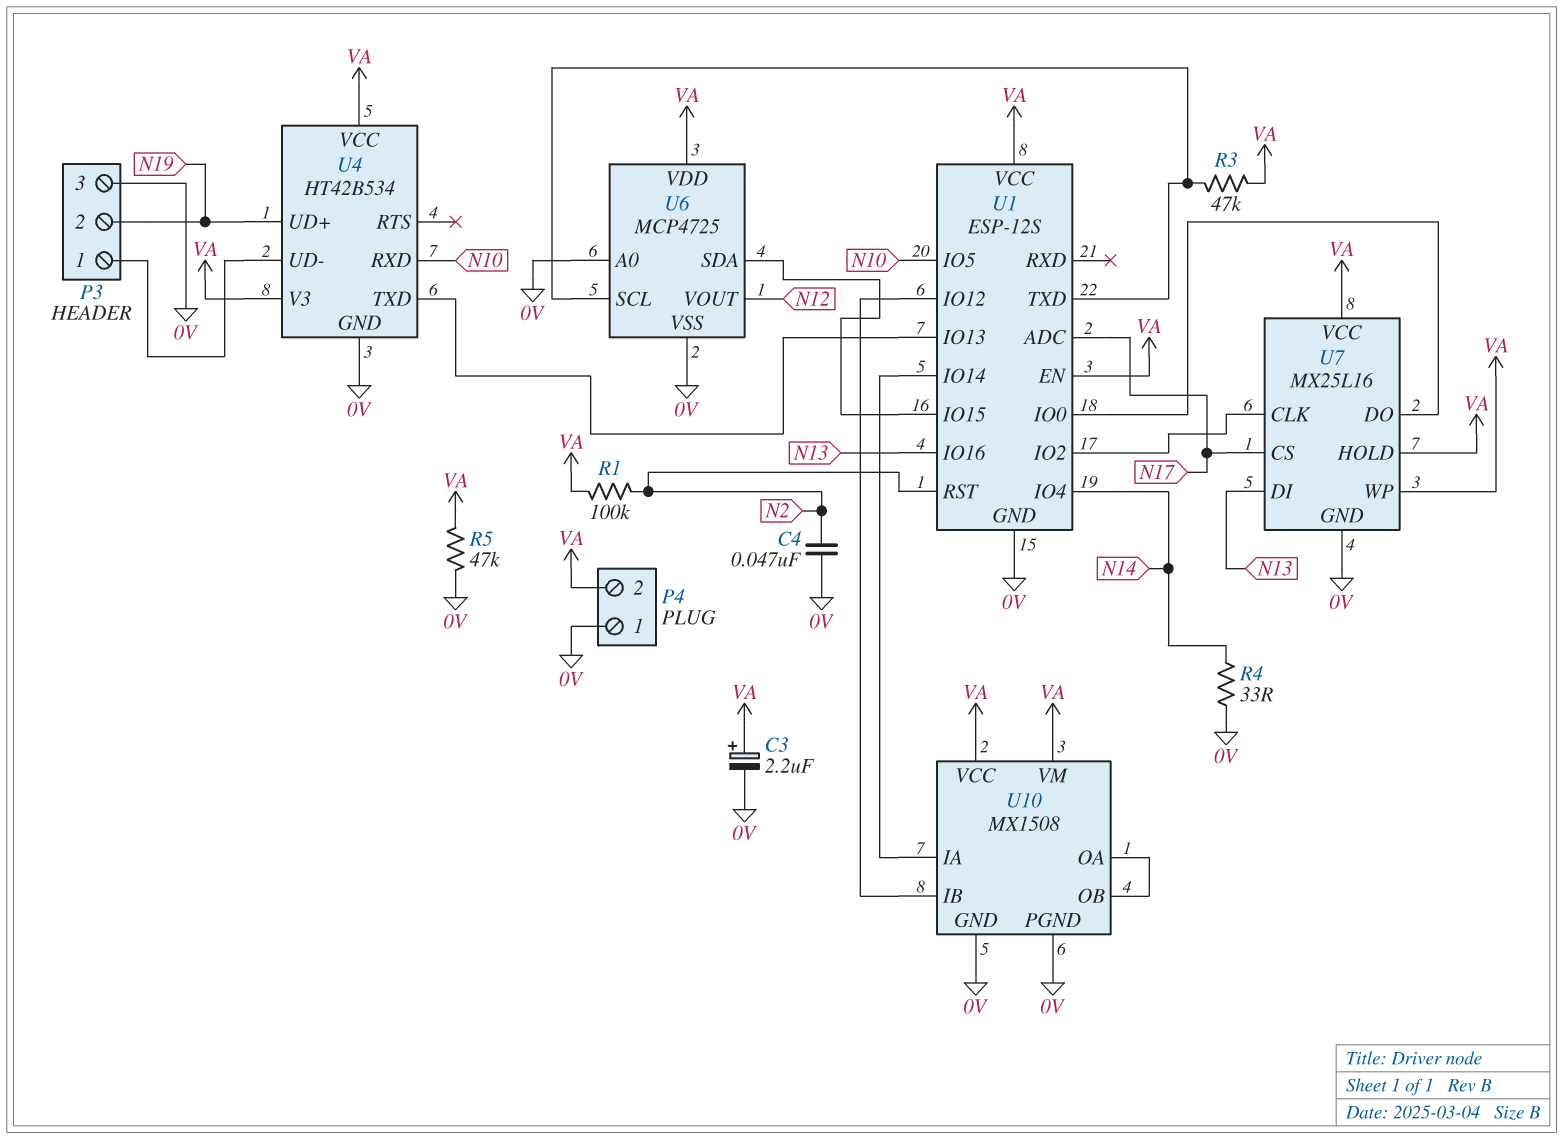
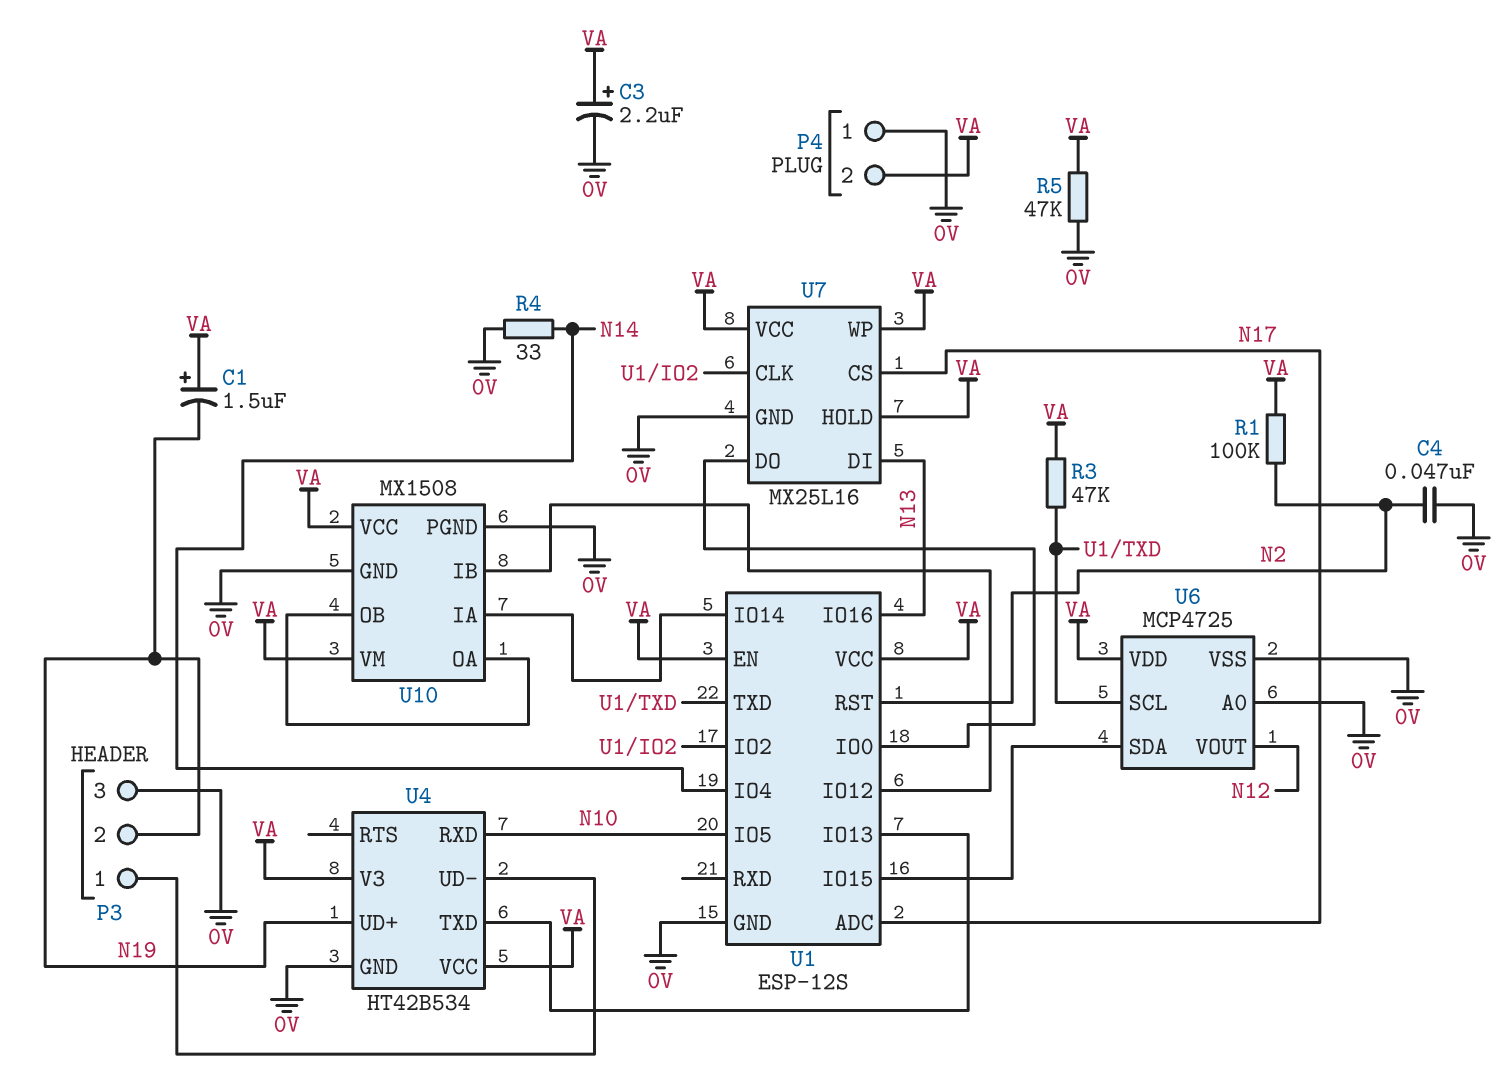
C1: none -> 1.5uF (plus VA, minus N19)

